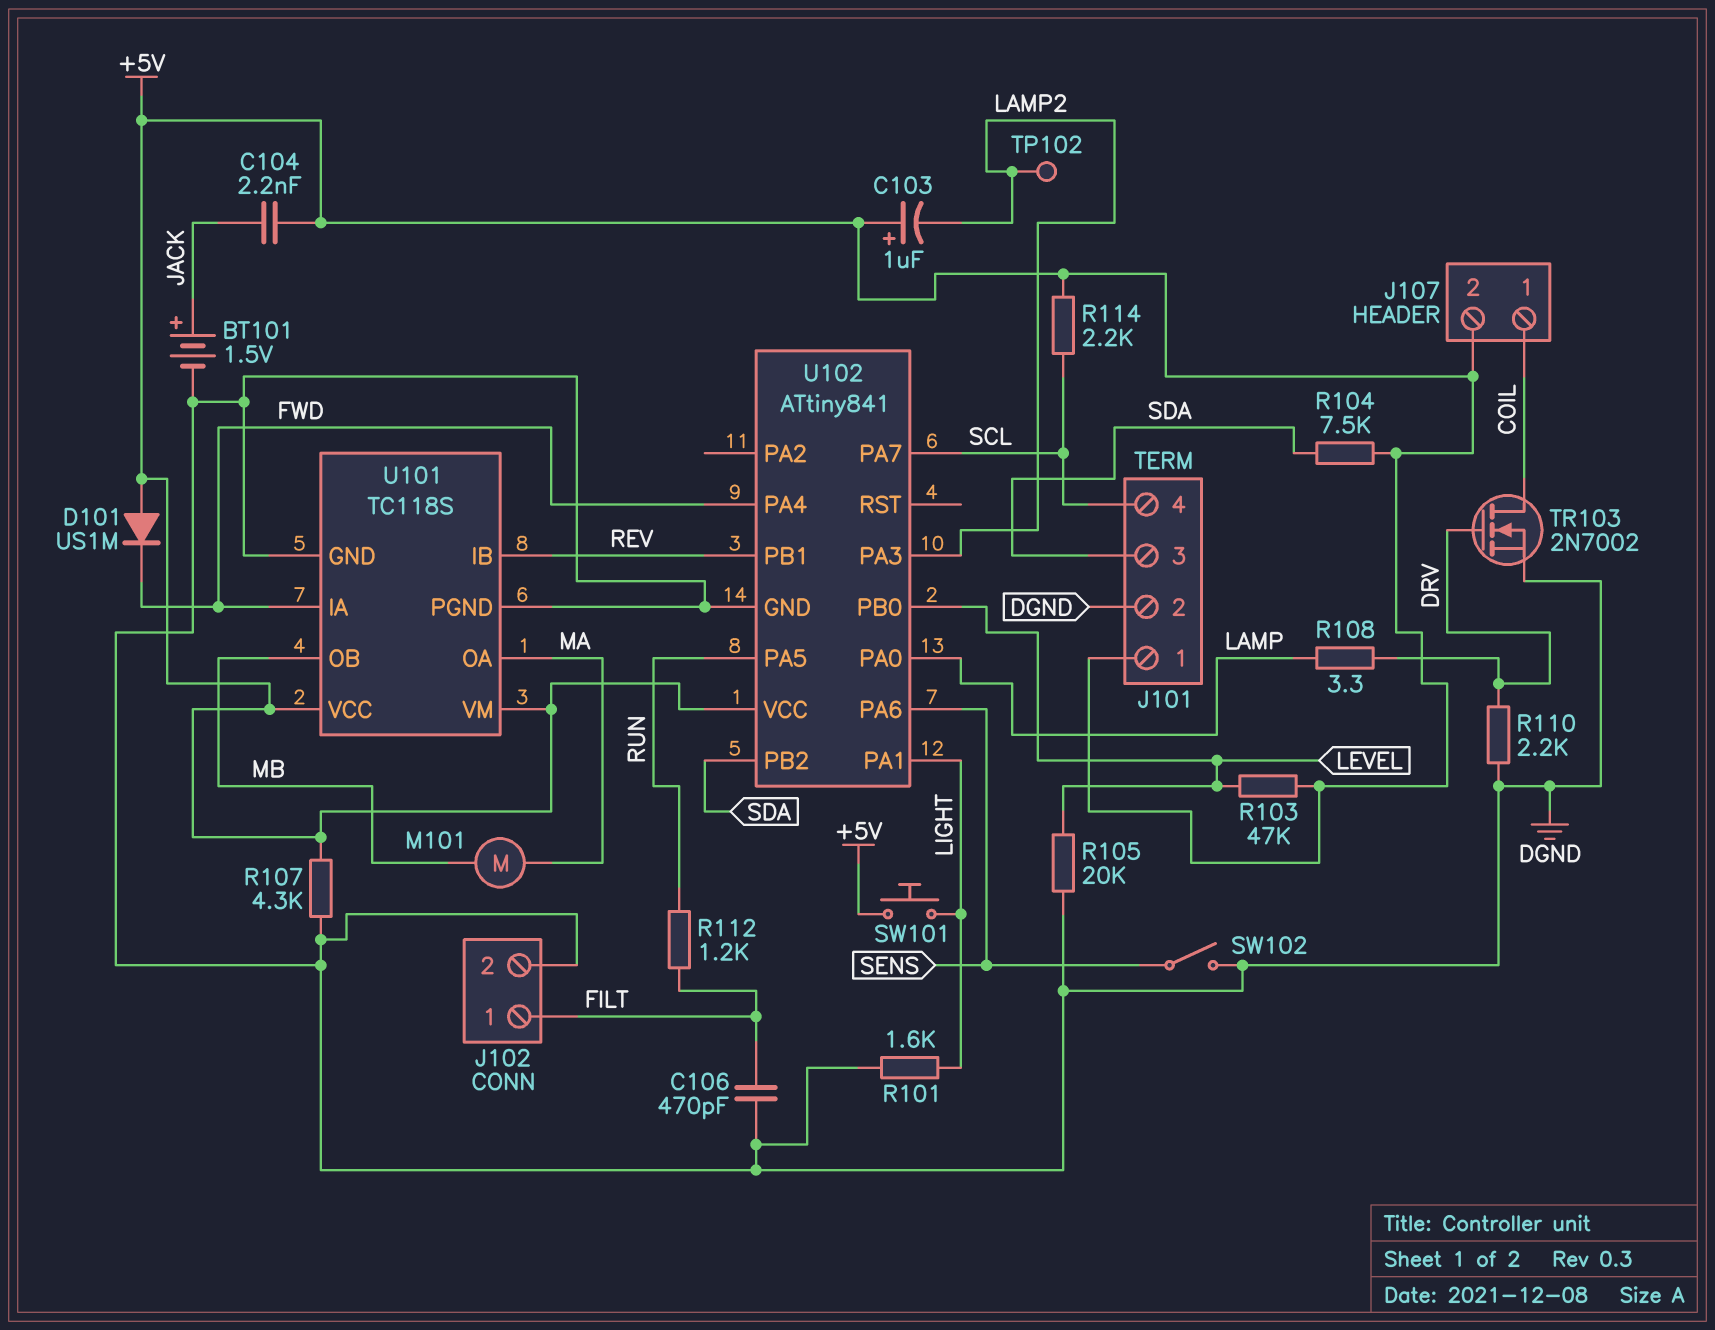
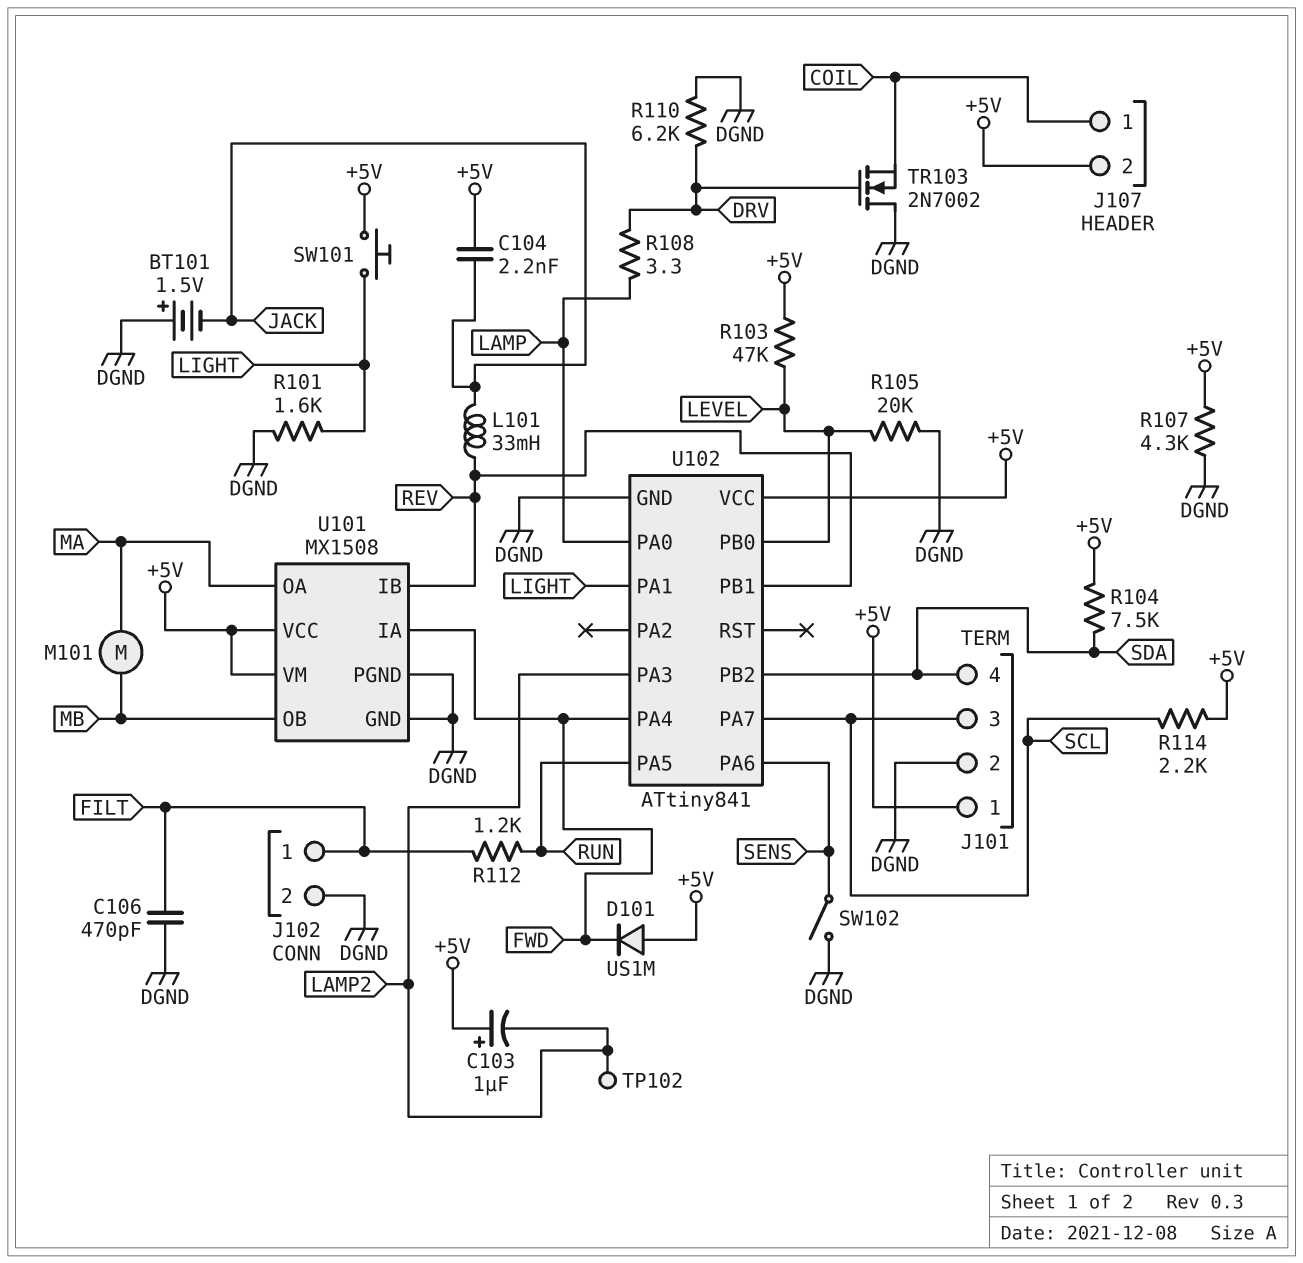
BT101: 1.5V (plus JACK, minus DGND) -> 1.5V (plus DGND, minus JACK)
J101 pin 3: SDA -> SCL
J101 pin 4: SCL -> SDA
L101: none -> 33mH (JACK, REV)
R110: 2.2k (DGND, DRV) -> 6.2k (DGND, DRV)
TR103: NMOS 2N7002 (G DRV, D COIL, S DGND) -> NMOS 2N7002 (G DRV, D DGND, S COIL)
U101: TC118S -> MX1508

